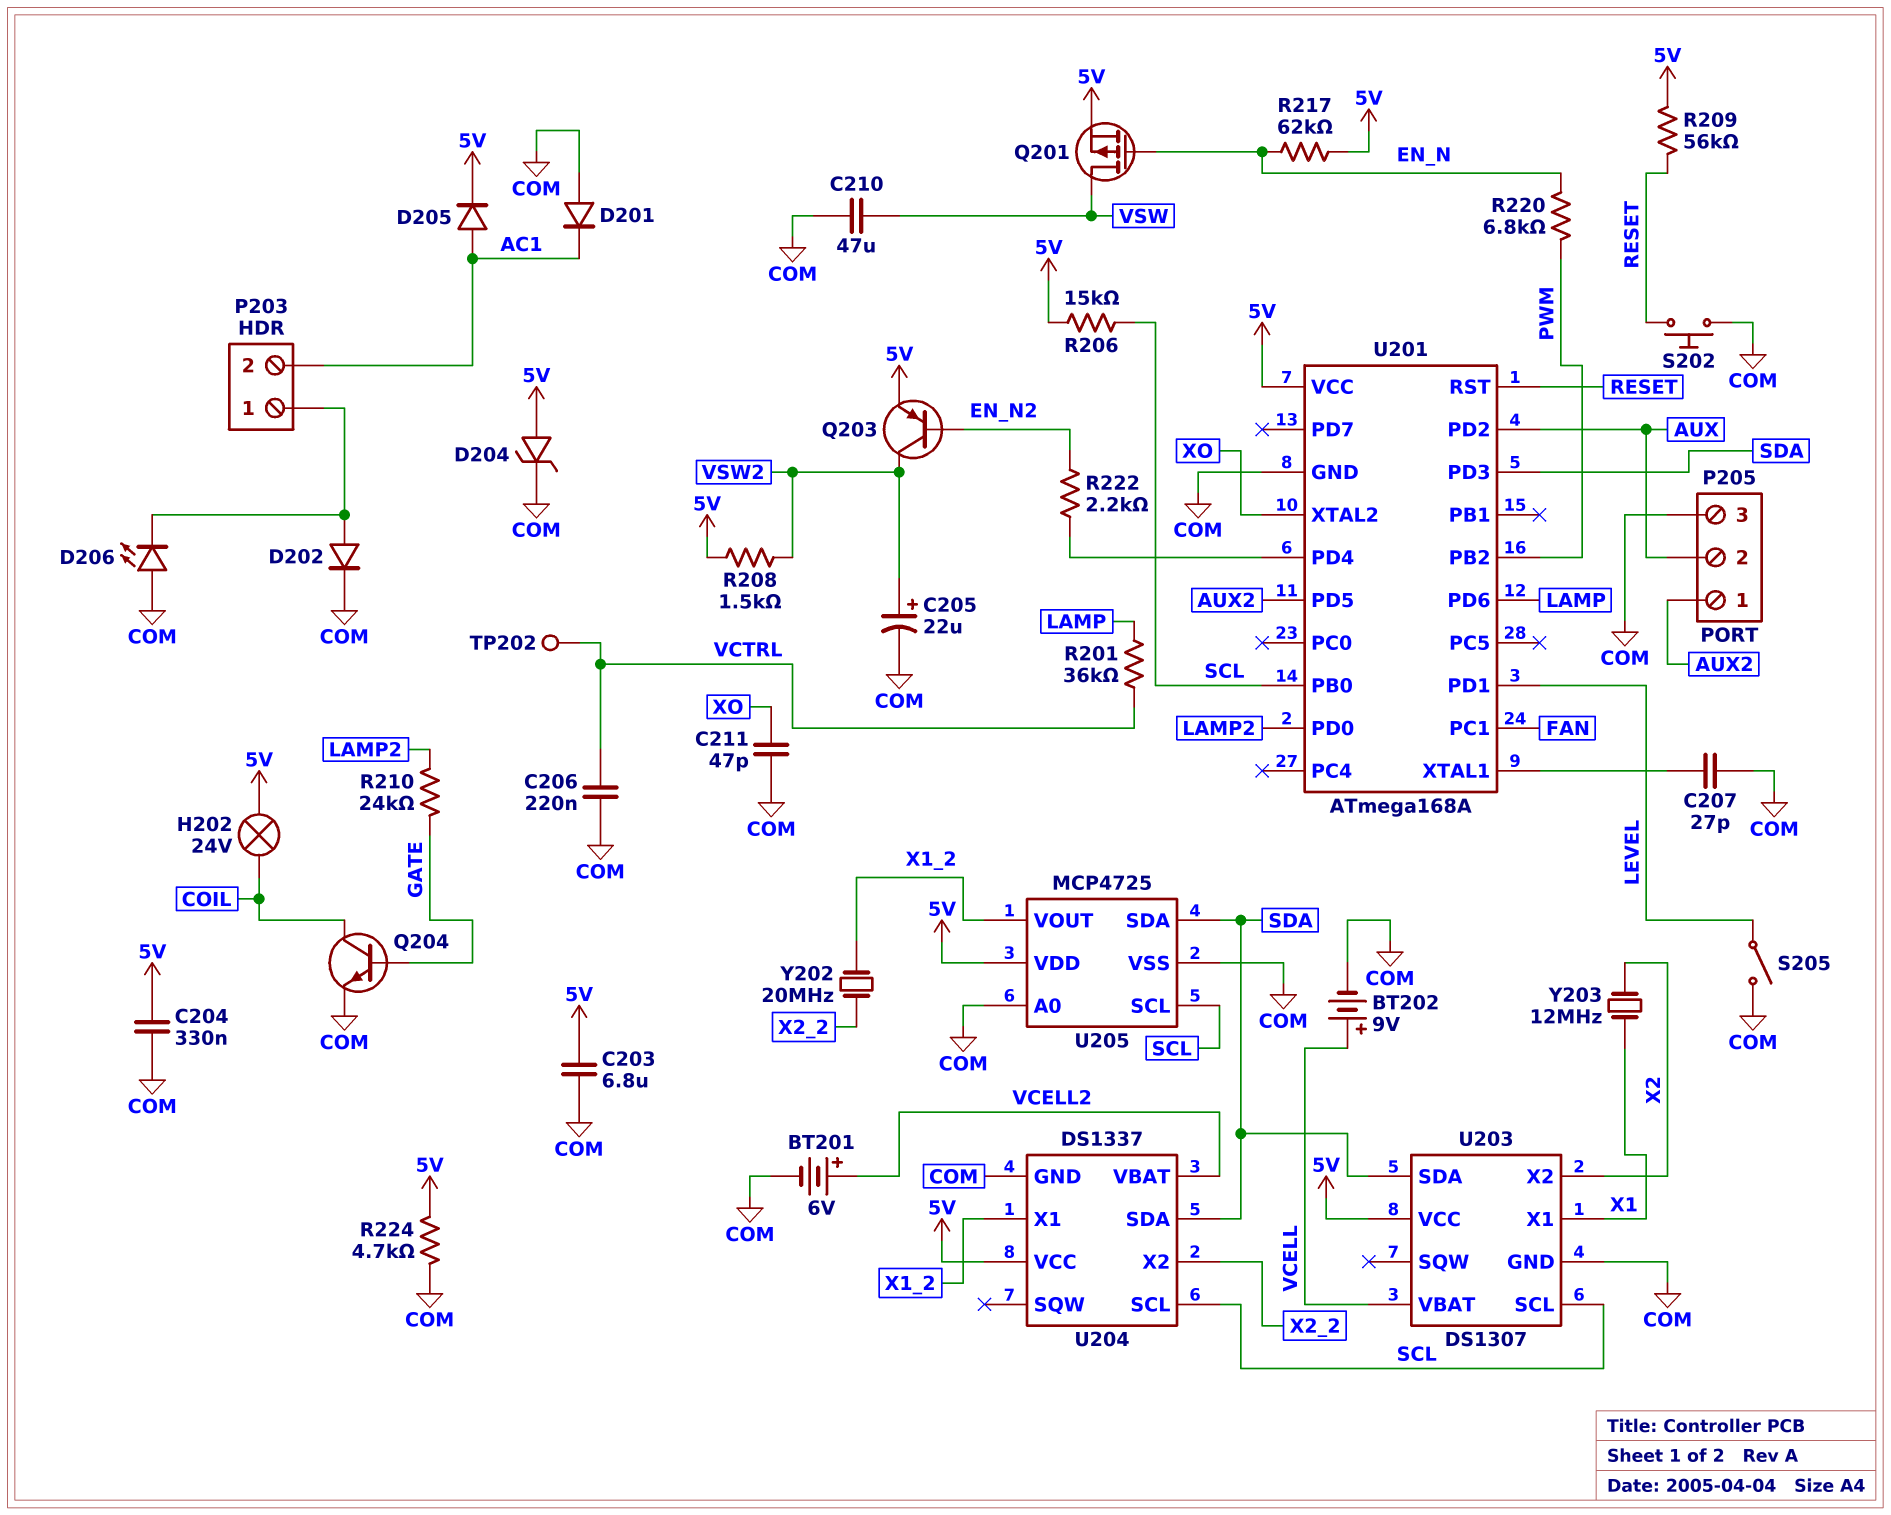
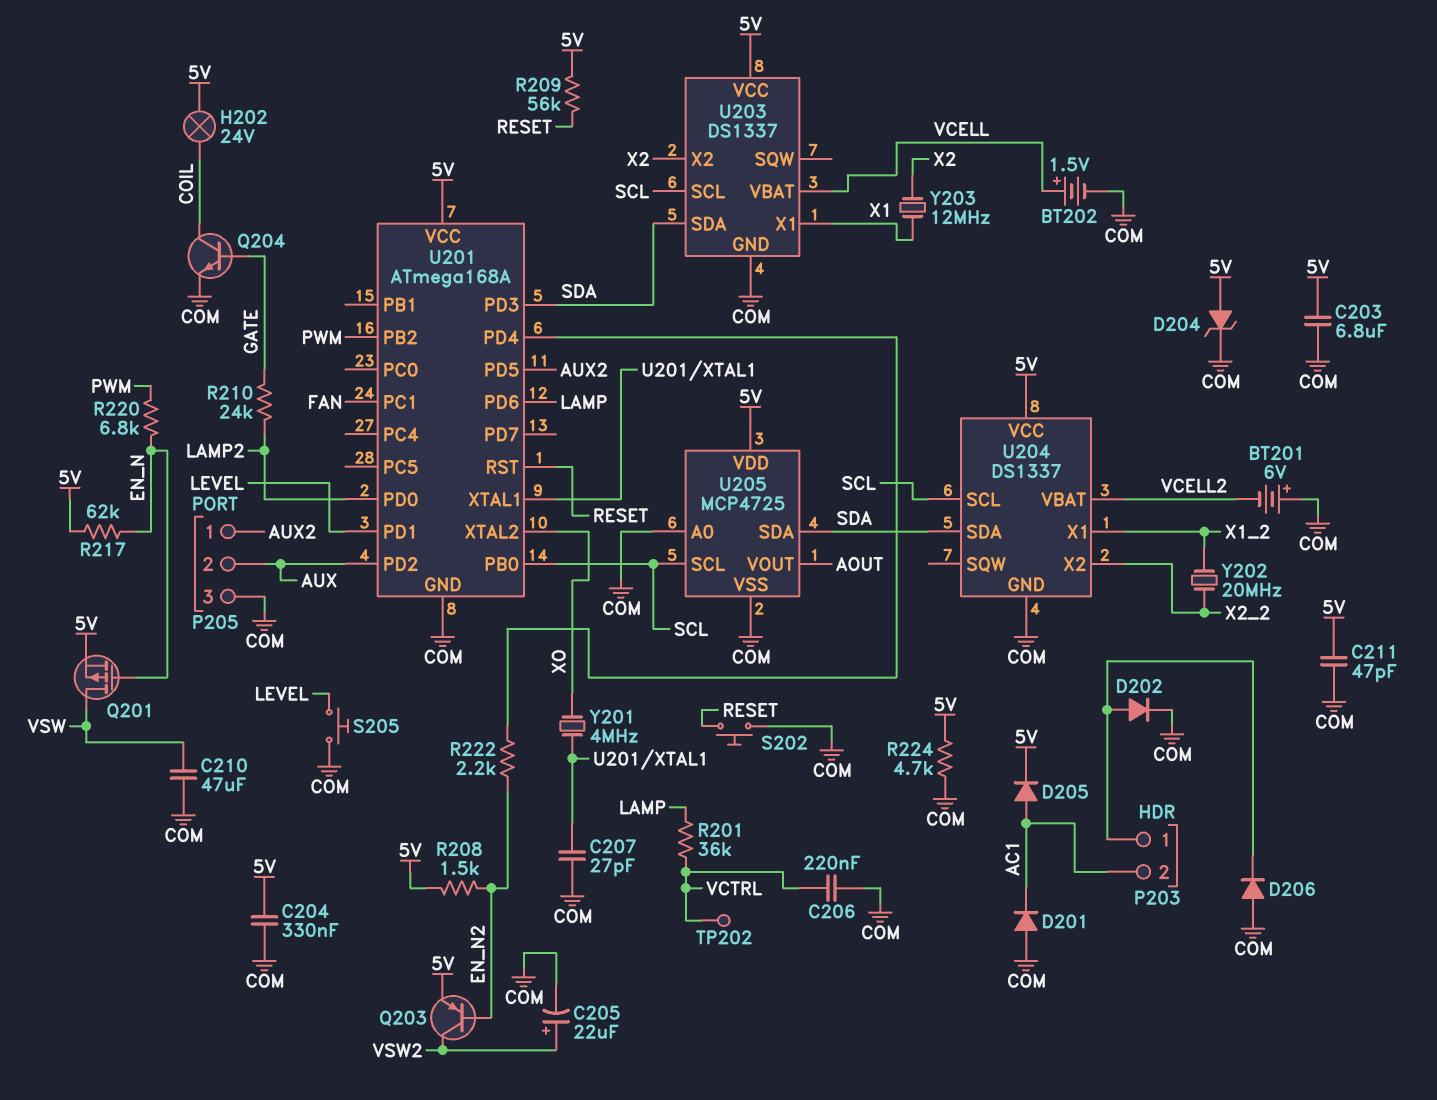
BT201: 6V (plus VCELL2, minus COM) -> 6V (plus COM, minus VCELL2)
BT202: 9V (plus VCELL, minus COM) -> 1.5V (plus VCELL, minus COM)
C211: 47pF (COM, XO) -> 47pF (5V, COM)
D206: LED (A COM, K P203/1) -> diode (A COM, K P203/1)
R206: 15k (5V, SCL) -> none
R208: 1.5k (5V, VSW2) -> 1.5k (5V, EN_N2)
S205: switch (COM, LEVEL) -> button (COM, LEVEL)
U203: DS1307 -> DS1337
U205 pin VOUT: X1_2 -> AOUT
Y201: none -> 4MHz (U201/XTAL1, XO)

